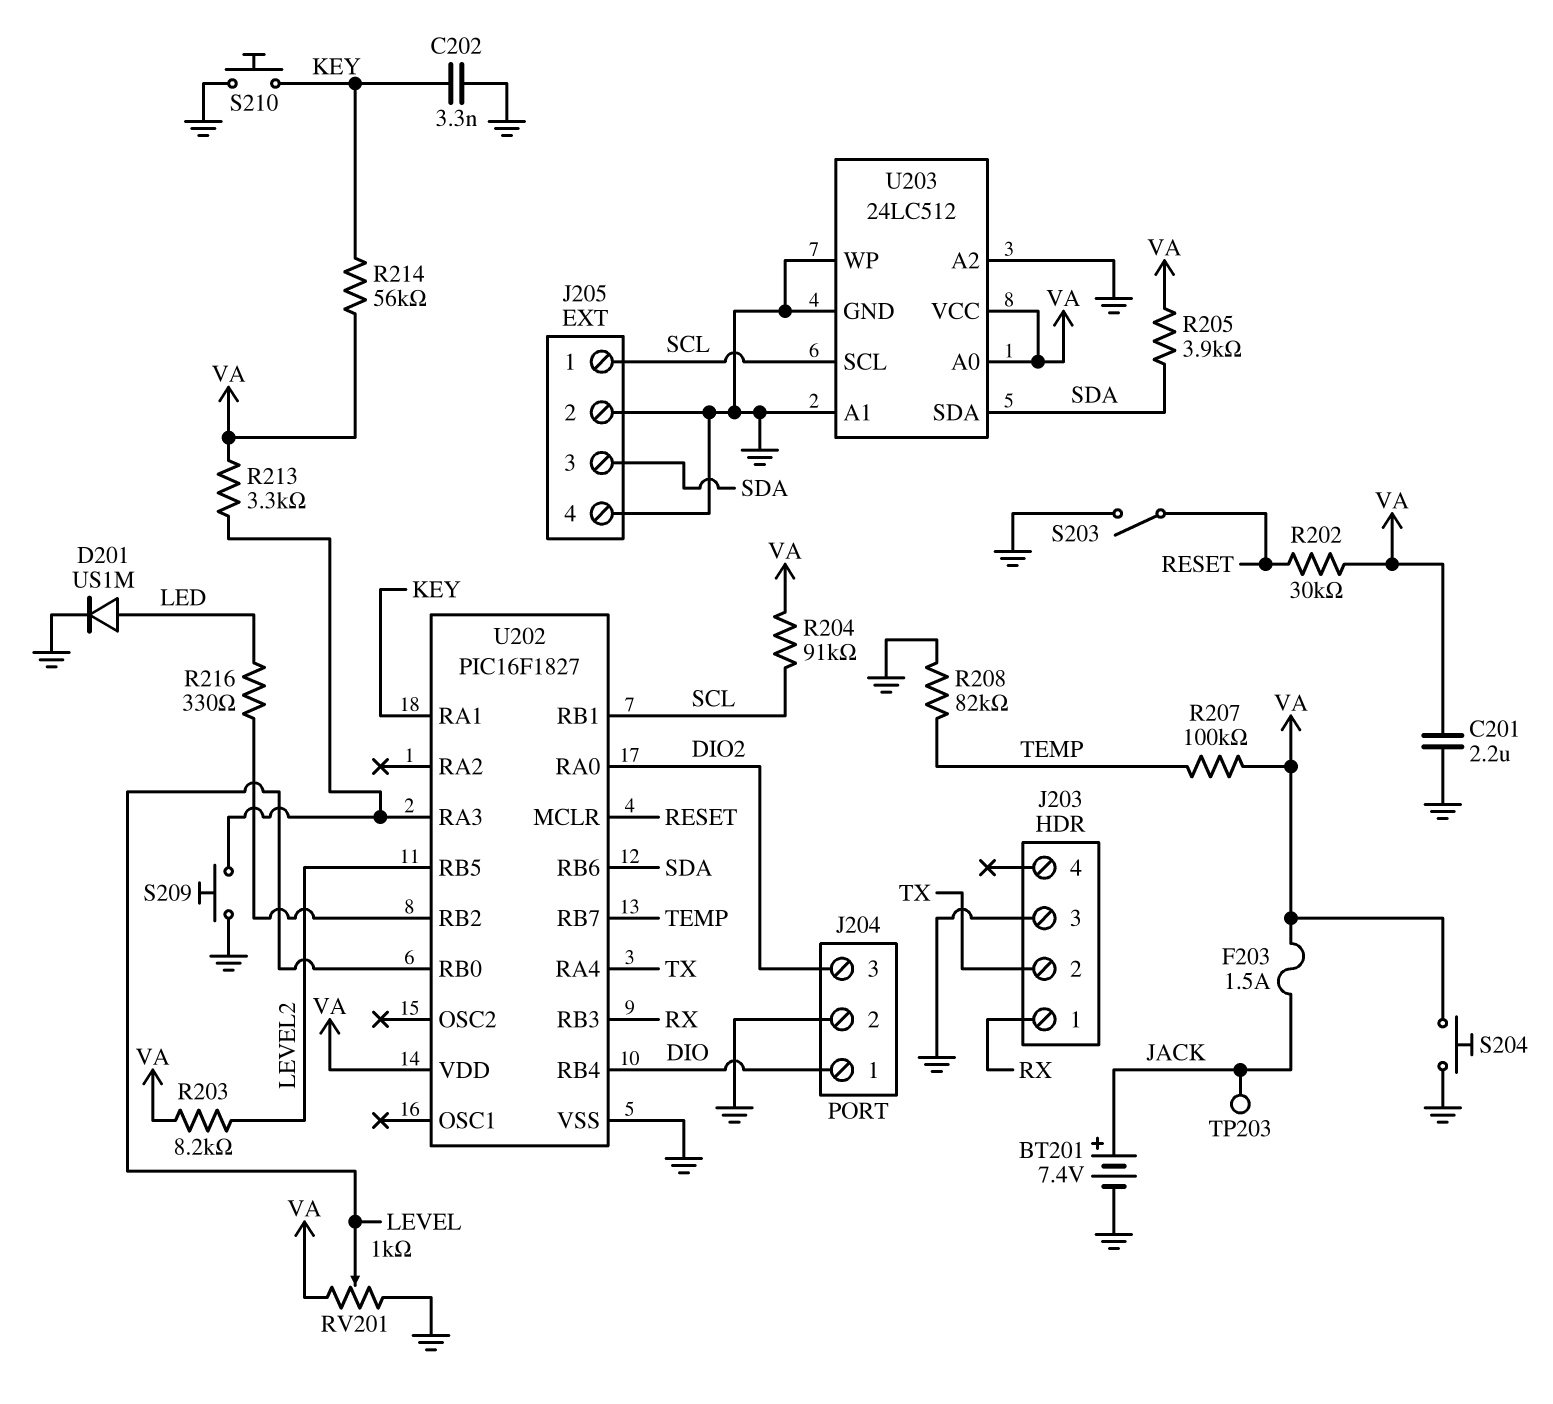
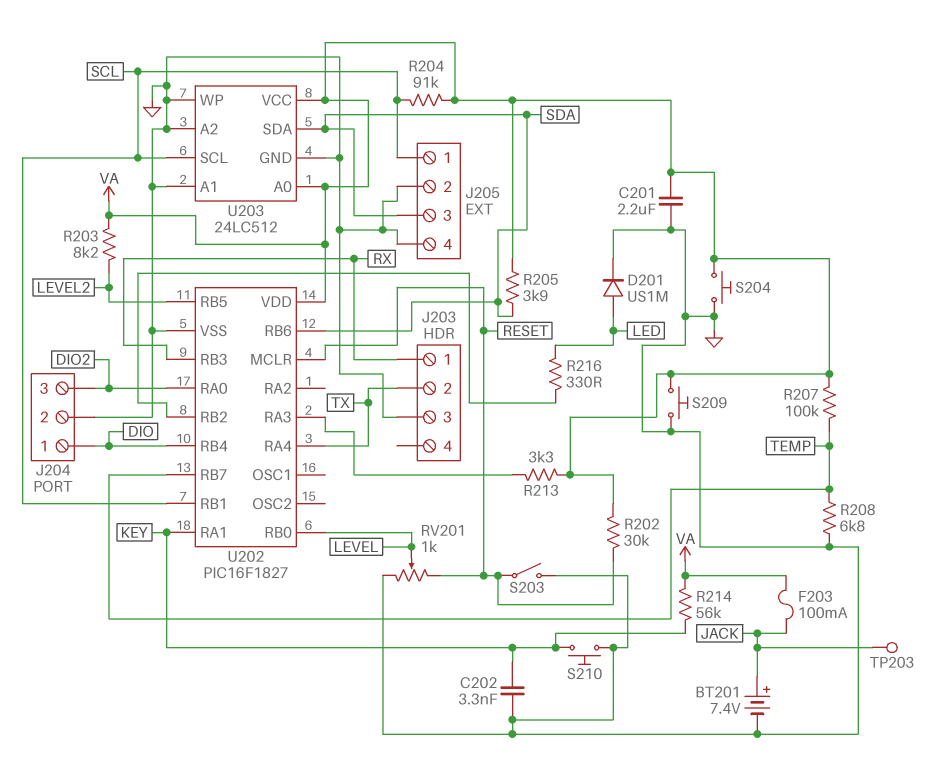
F203: 1.5A (JACK, VA) -> 100mA (JACK, VA)
R208: 82k (GND, TEMP) -> 6.8k (GND, TEMP)
RV201: 1k (GND, VA, wiper LEVEL) -> 1k (GND, RESET, wiper LEVEL)
S209: button (GND, U202/RA3) -> button (GND, VA)

